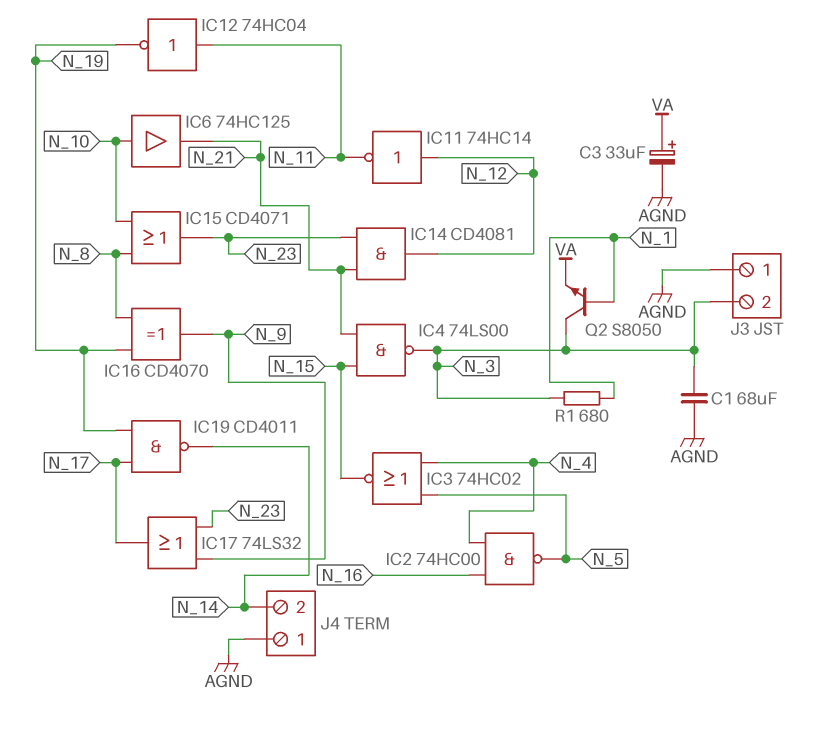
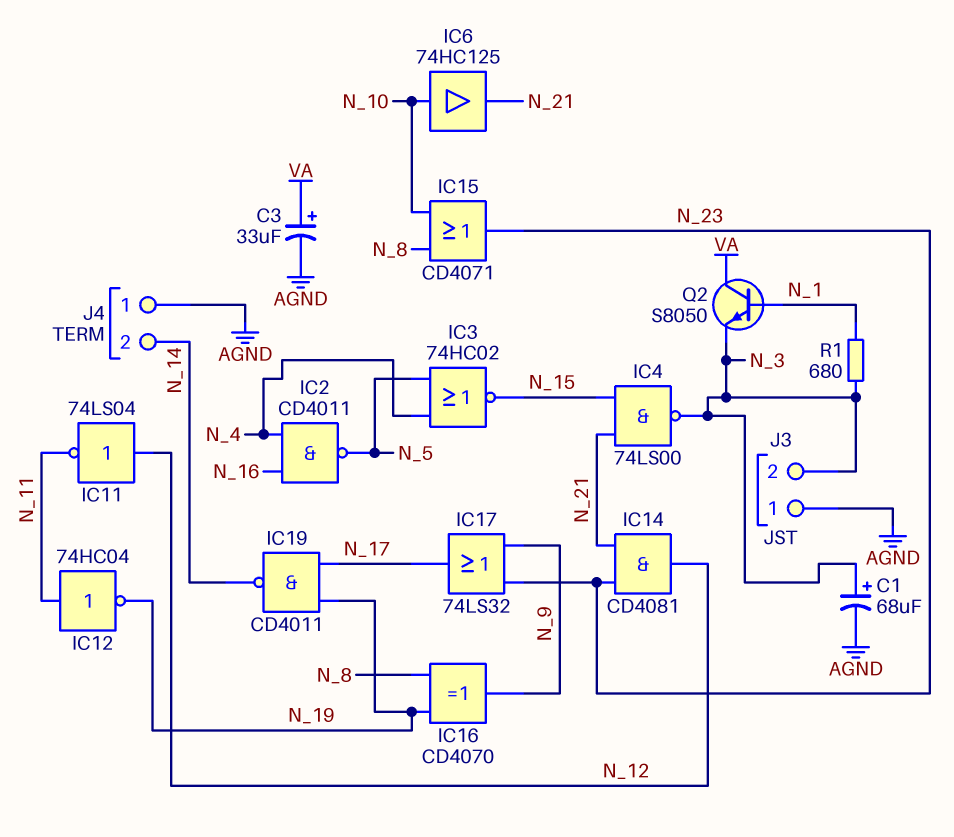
C1: 68uF (AGND, N_3) -> 68uF (plus N_3, minus AGND)
IC2: NAND 74HC00 (in N_4, in N_16, out N_5) -> NAND CD4011 (in N_4, in N_16, out N_5)
IC11: NOT 74HC14 (in N_12, out N_11) -> NOT 74LS04 (in N_12, out N_11)
Q2: NPN S8050 (B N_1, C N_3, E VA) -> NPN S8050 (B N_1, C VA, E N_3)

